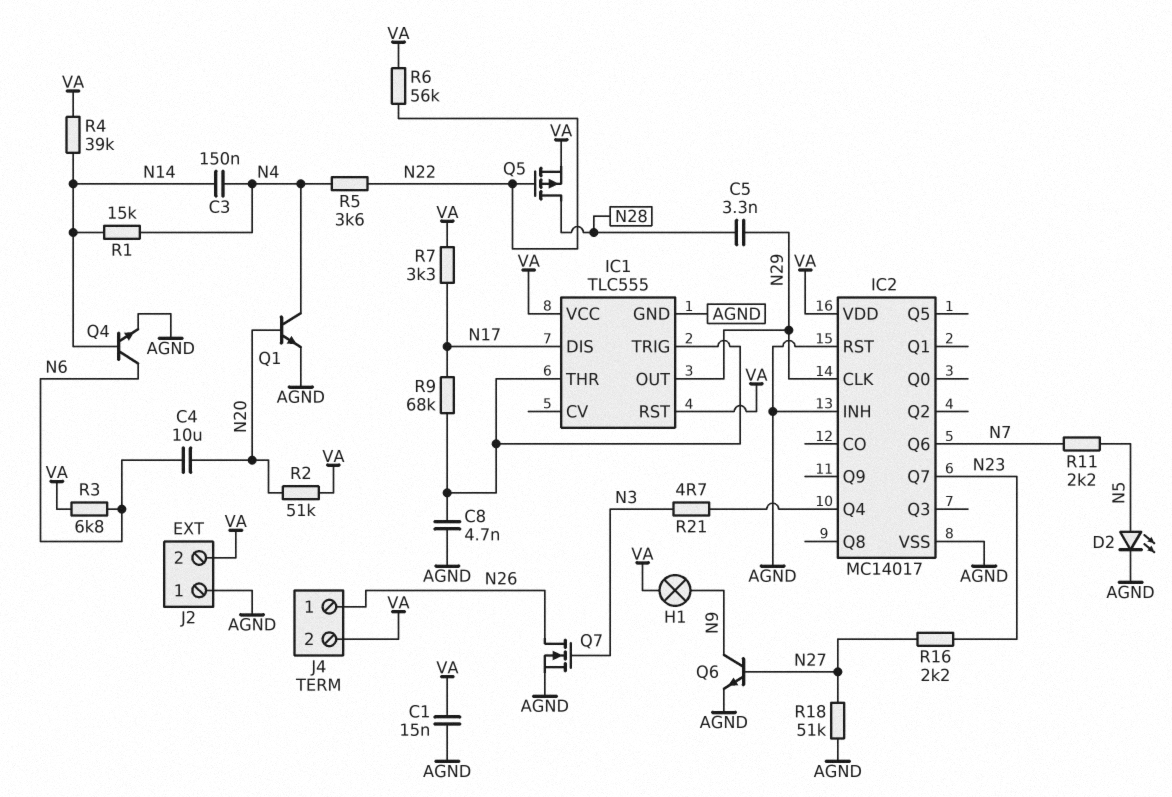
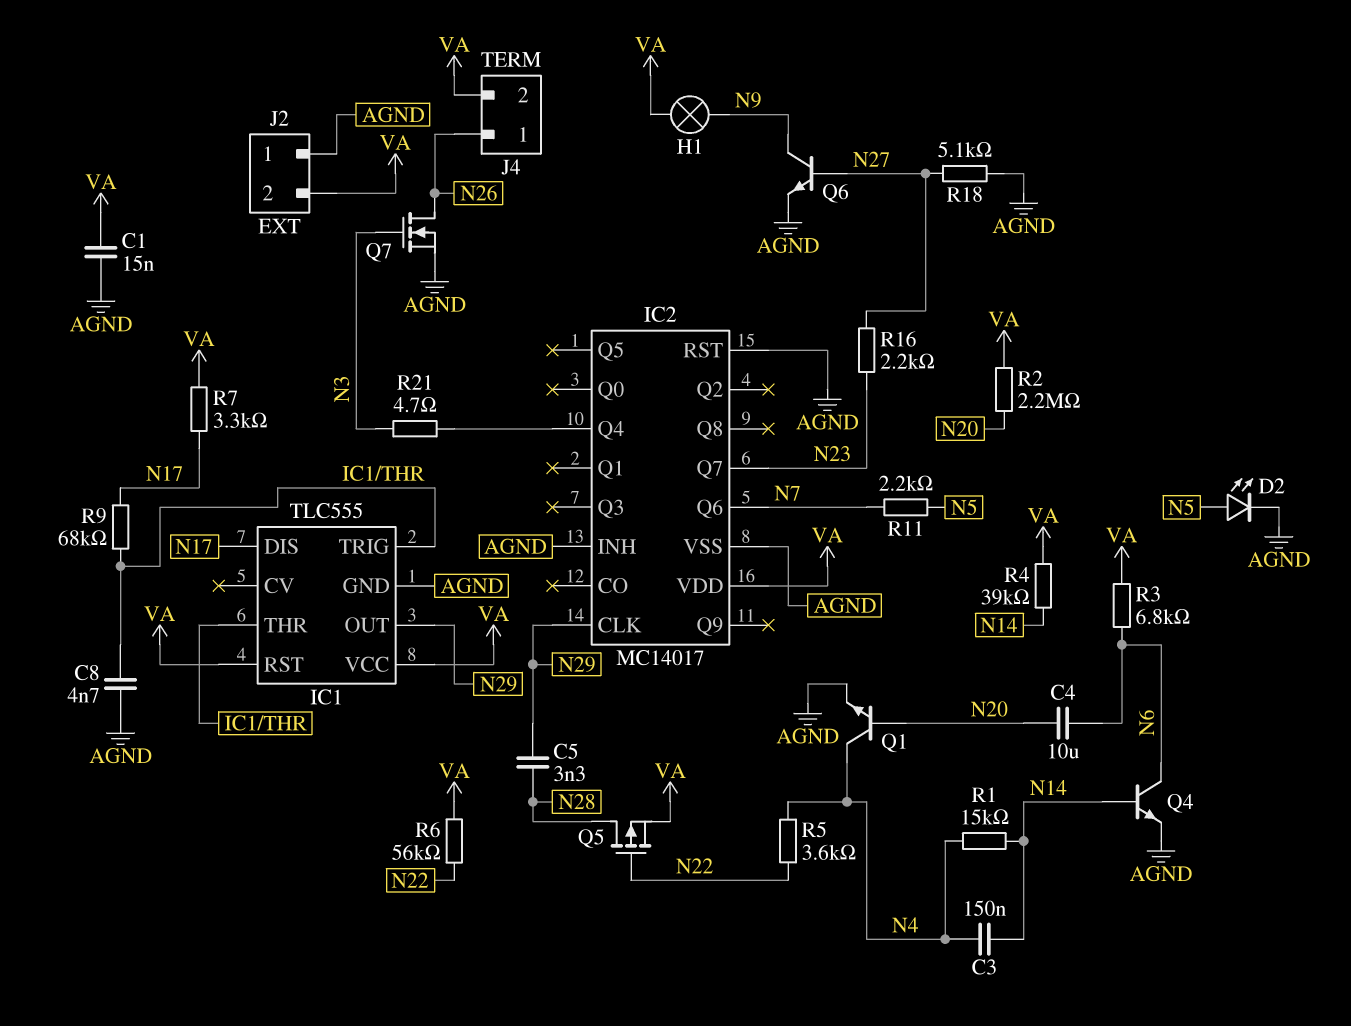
R2: 51k (N20, VA) -> 2.2M (N20, VA)
R18: 51k (AGND, N27) -> 5.1k (AGND, N27)

